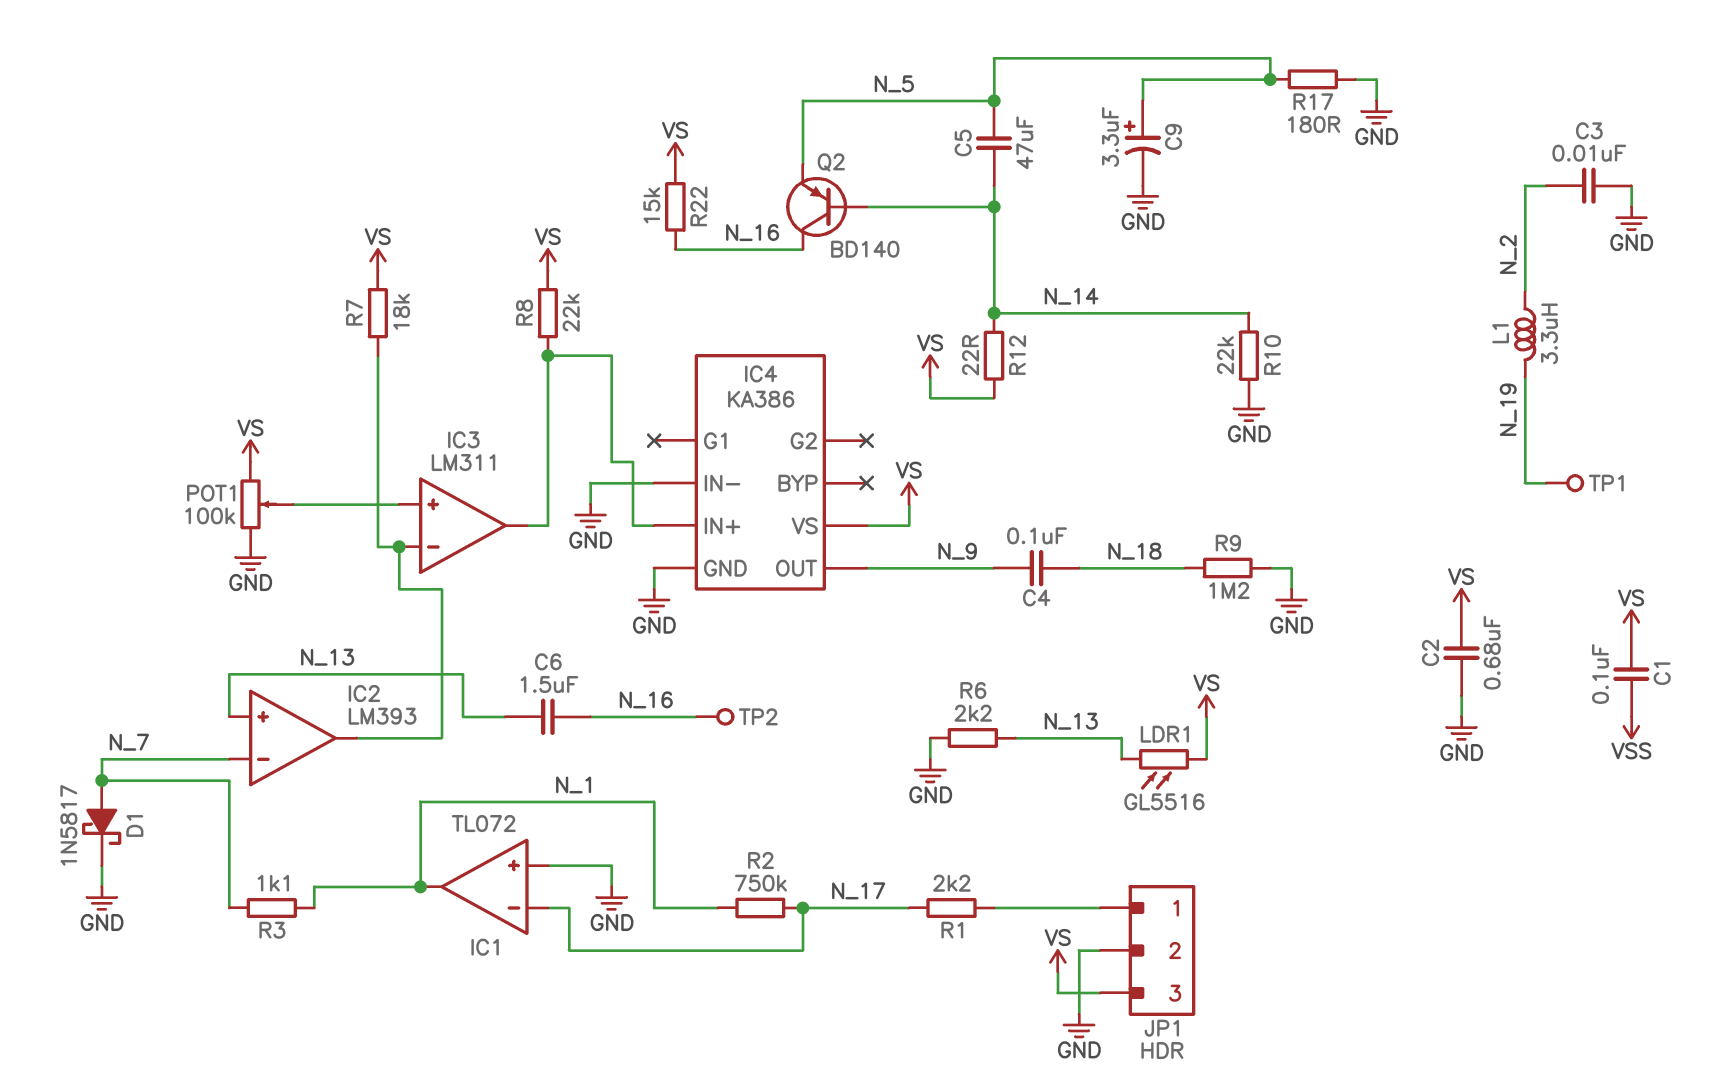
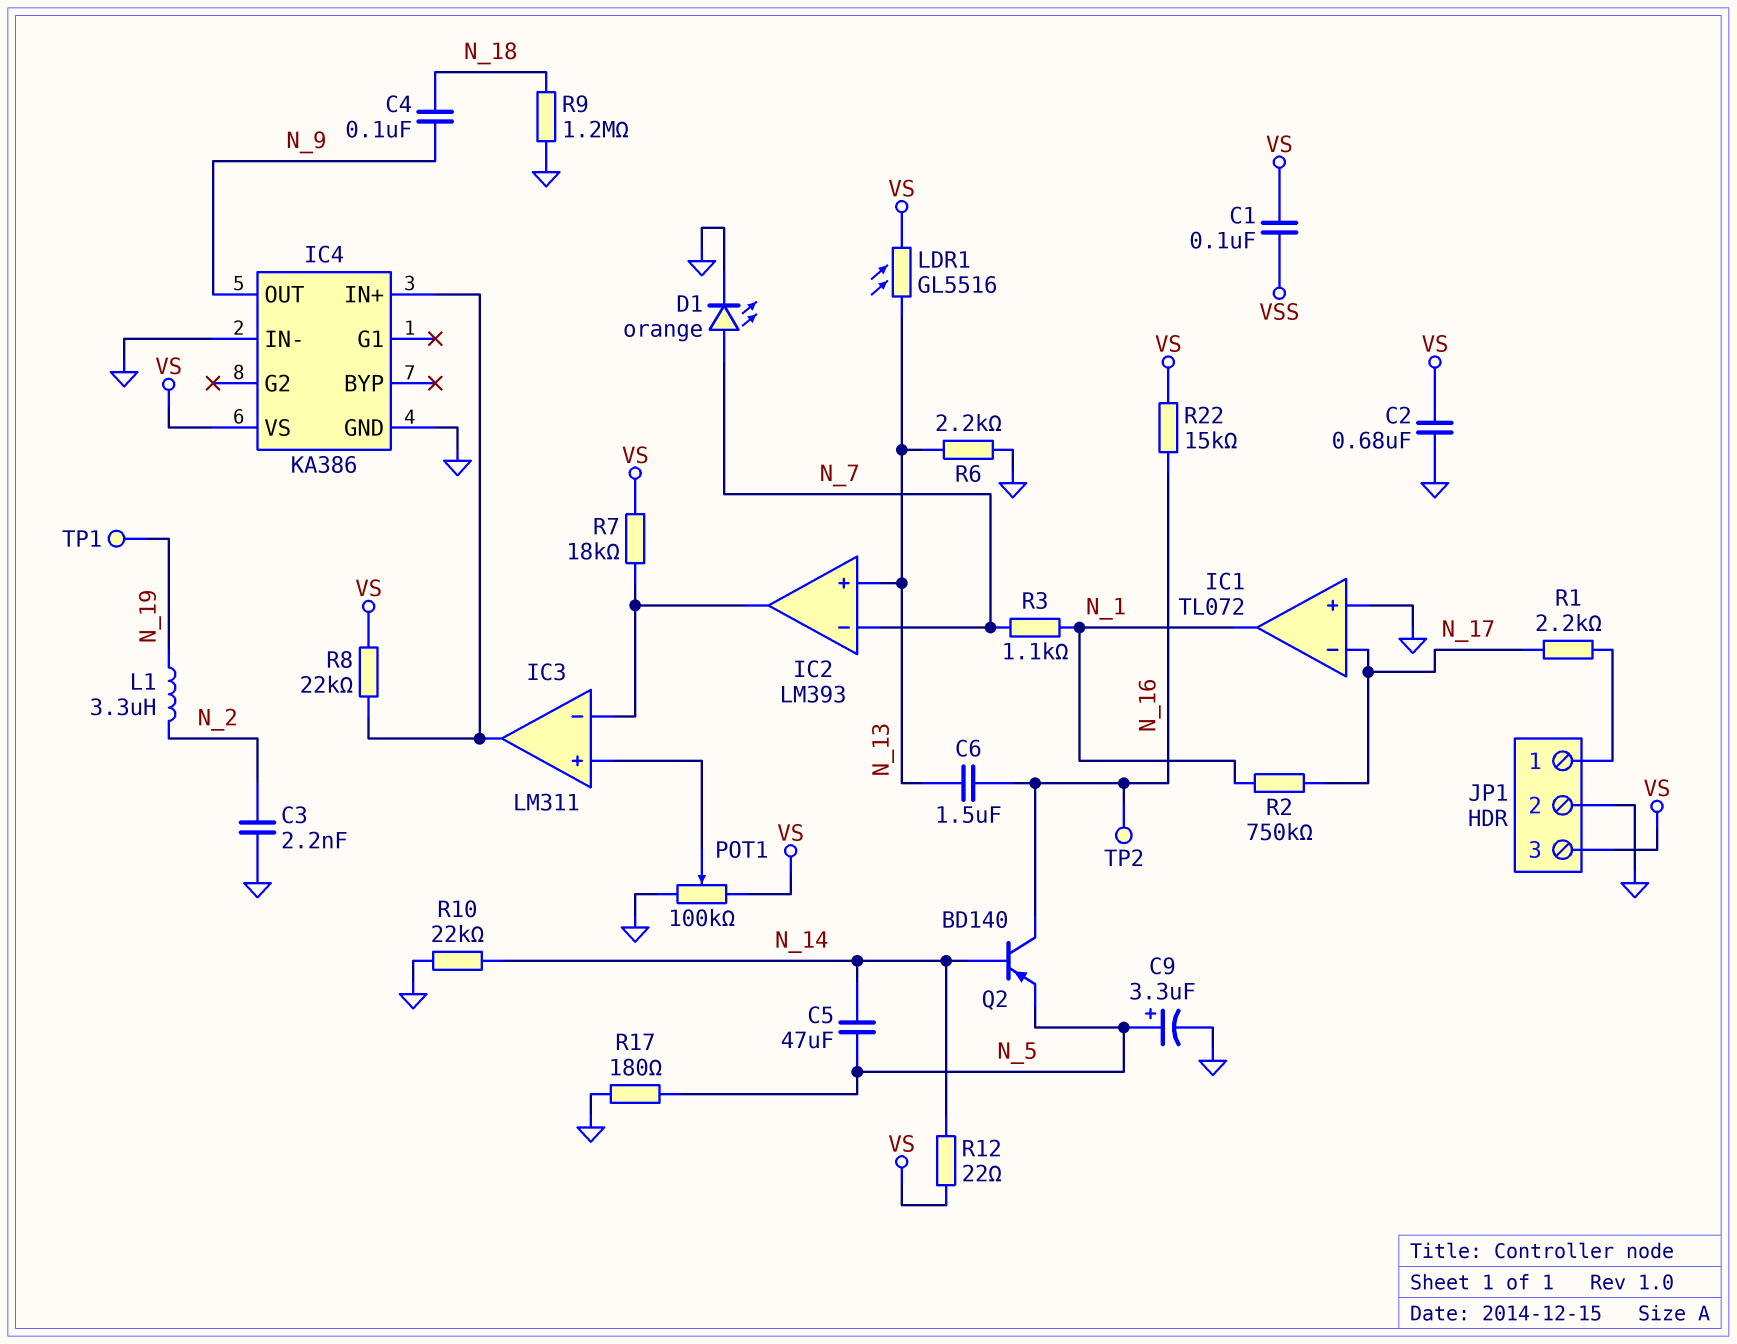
C3: 10nF (GND, N_2) -> 2.2nF (GND, N_2)
D1: schottky 1N5817 (A N_7, K GND) -> LED orange (A N_7, K GND)

